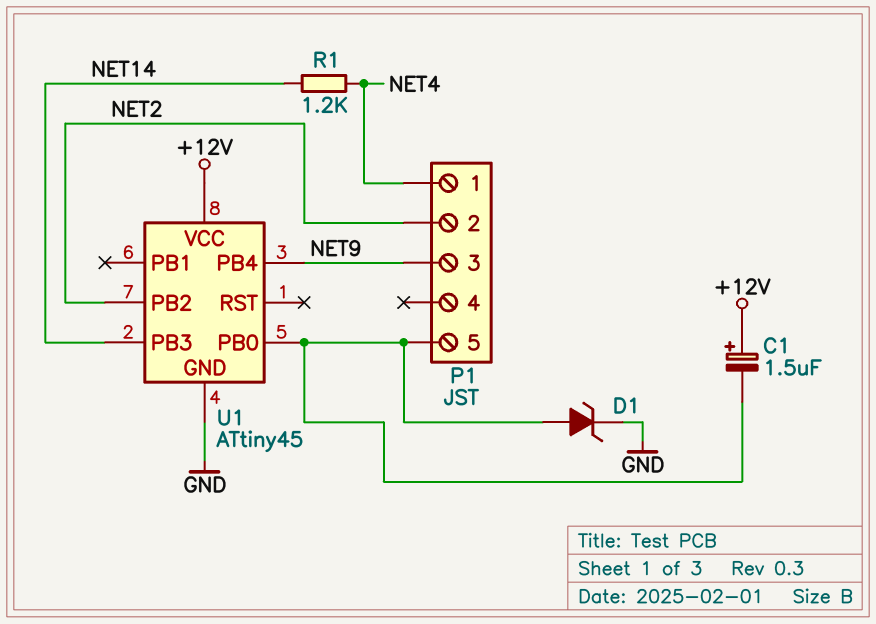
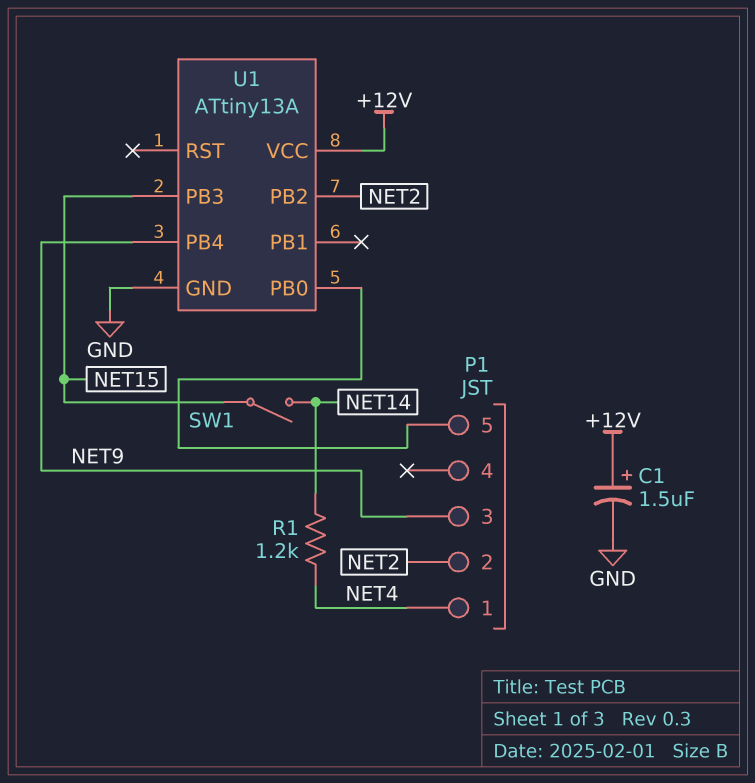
C1: 1.5uF (plus +12V, minus P1/5) -> 1.5uF (plus +12V, minus GND)
D1: zener (A P1/5, K GND) -> none
SW1: none -> switch (NET14, NET15)
U1: ATtiny45 -> ATtiny13A
U1 pin PB3: NET14 -> NET15

